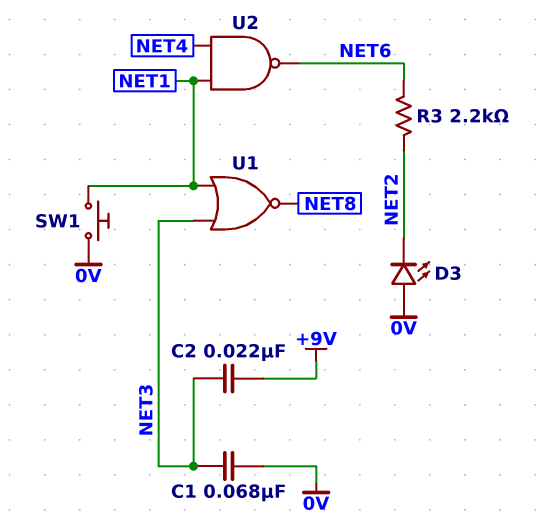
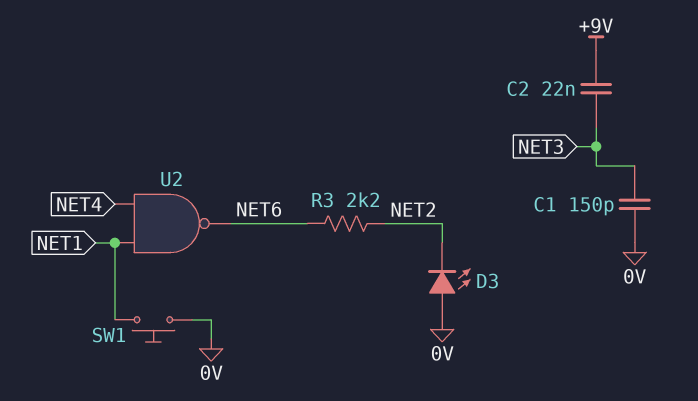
C1: 68nF (0V, NET3) -> 150pF (0V, NET3)
U1: NOR (in NET1, in NET3, out NET8) -> none

